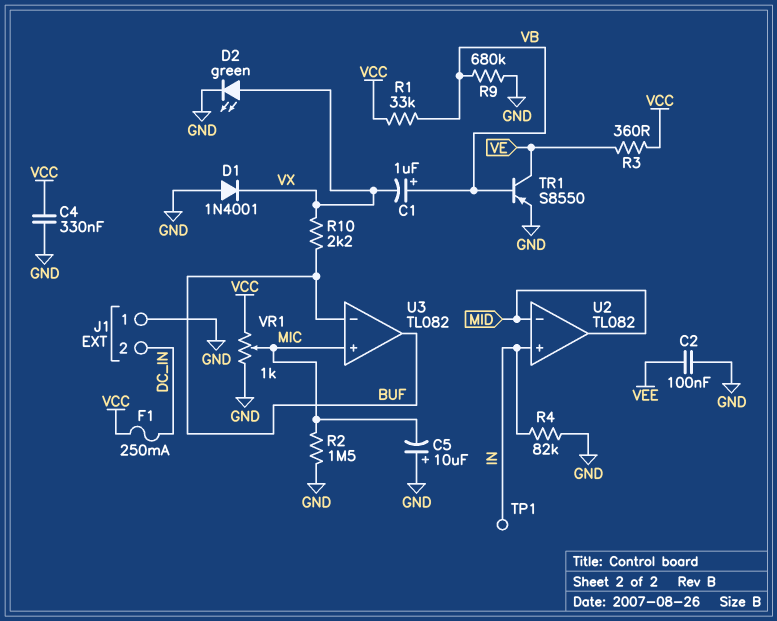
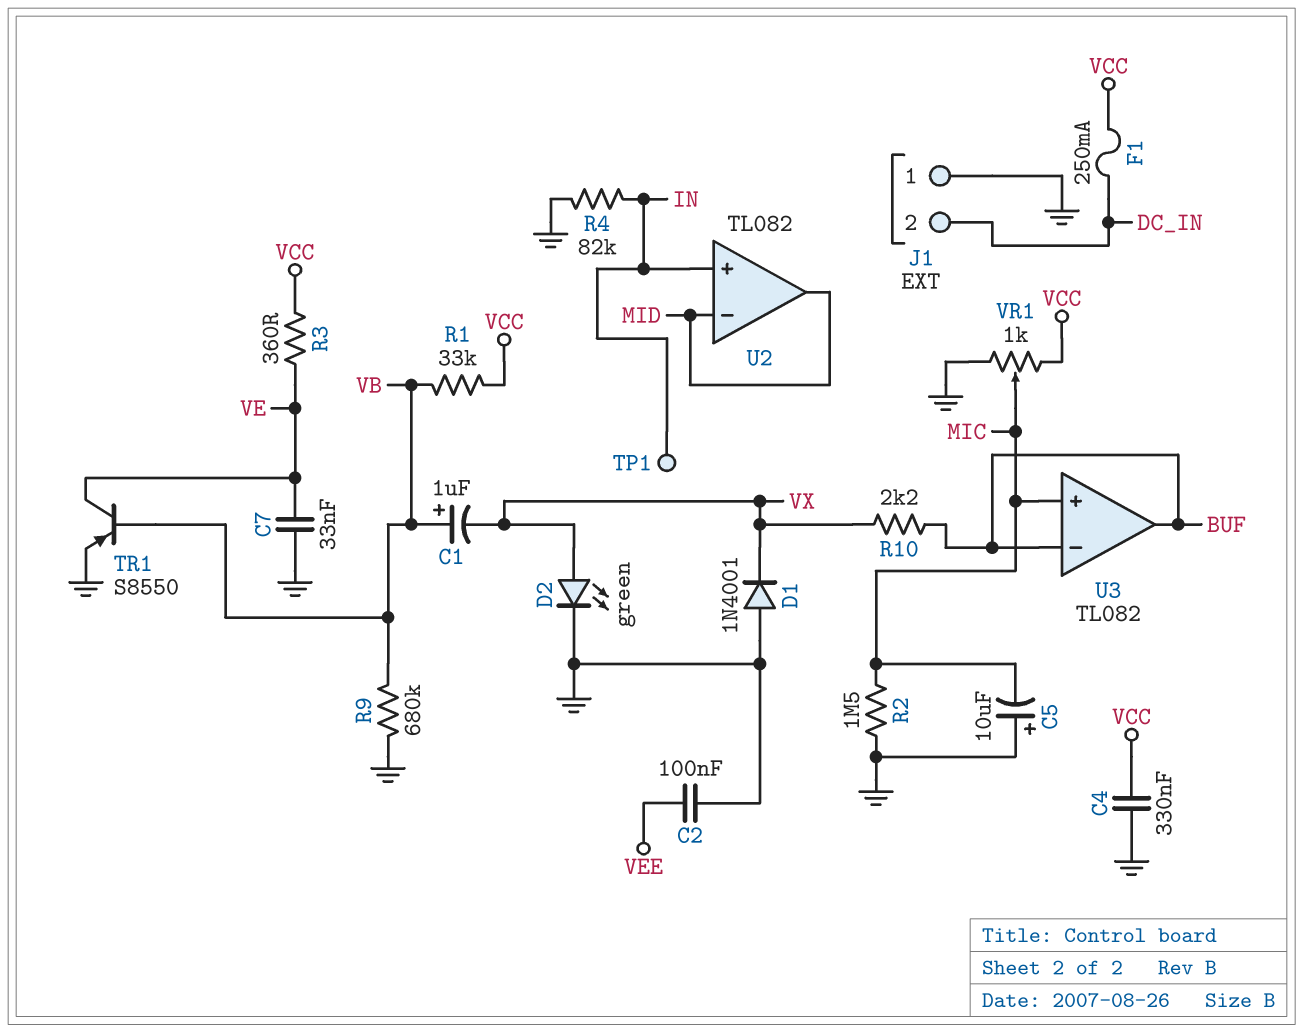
C7: none -> 33nF (GND, VE)

